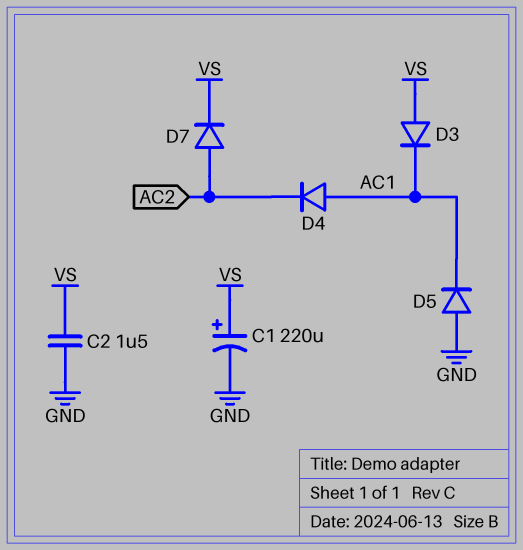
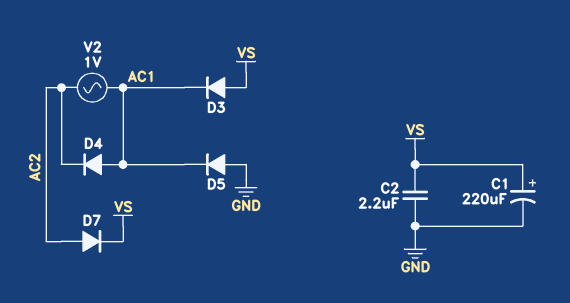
C2: 1.5uF (GND, VS) -> 2.2uF (GND, VS)
V2: none -> AC 1V (AC1, AC2)

